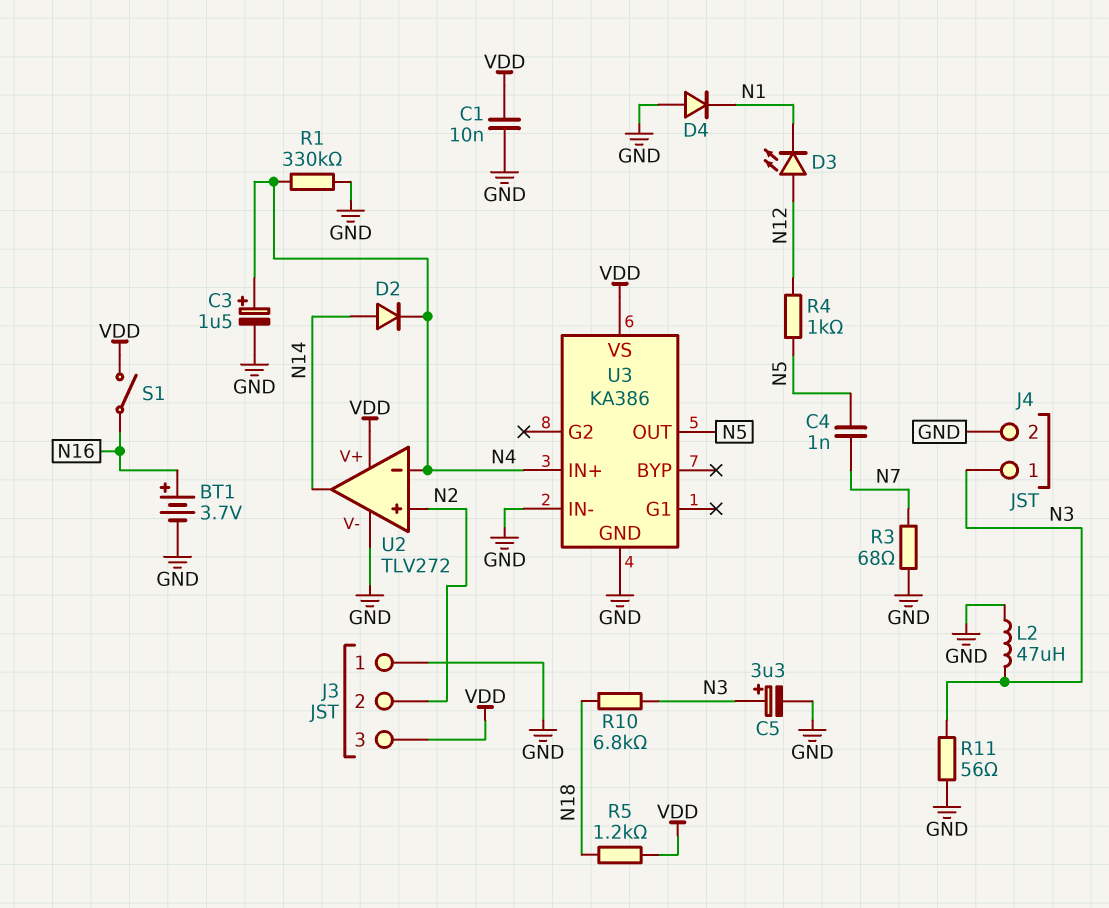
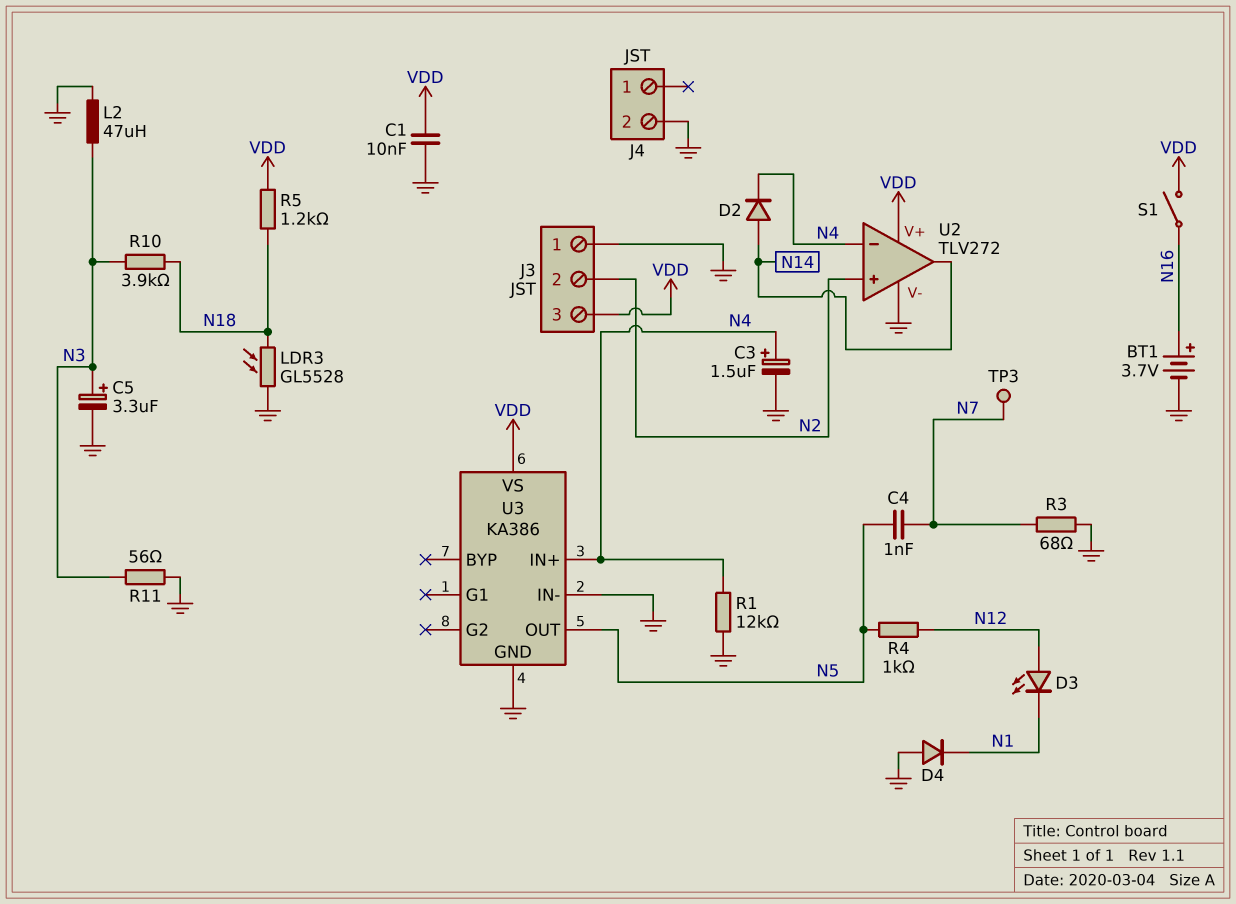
J4 pin 1: N3 -> none
LDR3: none -> GL5528 (GND, N18)
R1: 330k (GND, N4) -> 12k (GND, N4)
R10: 6.8k (N3, N18) -> 3.9k (N3, N18)
TP3: none -> test point (N7)

